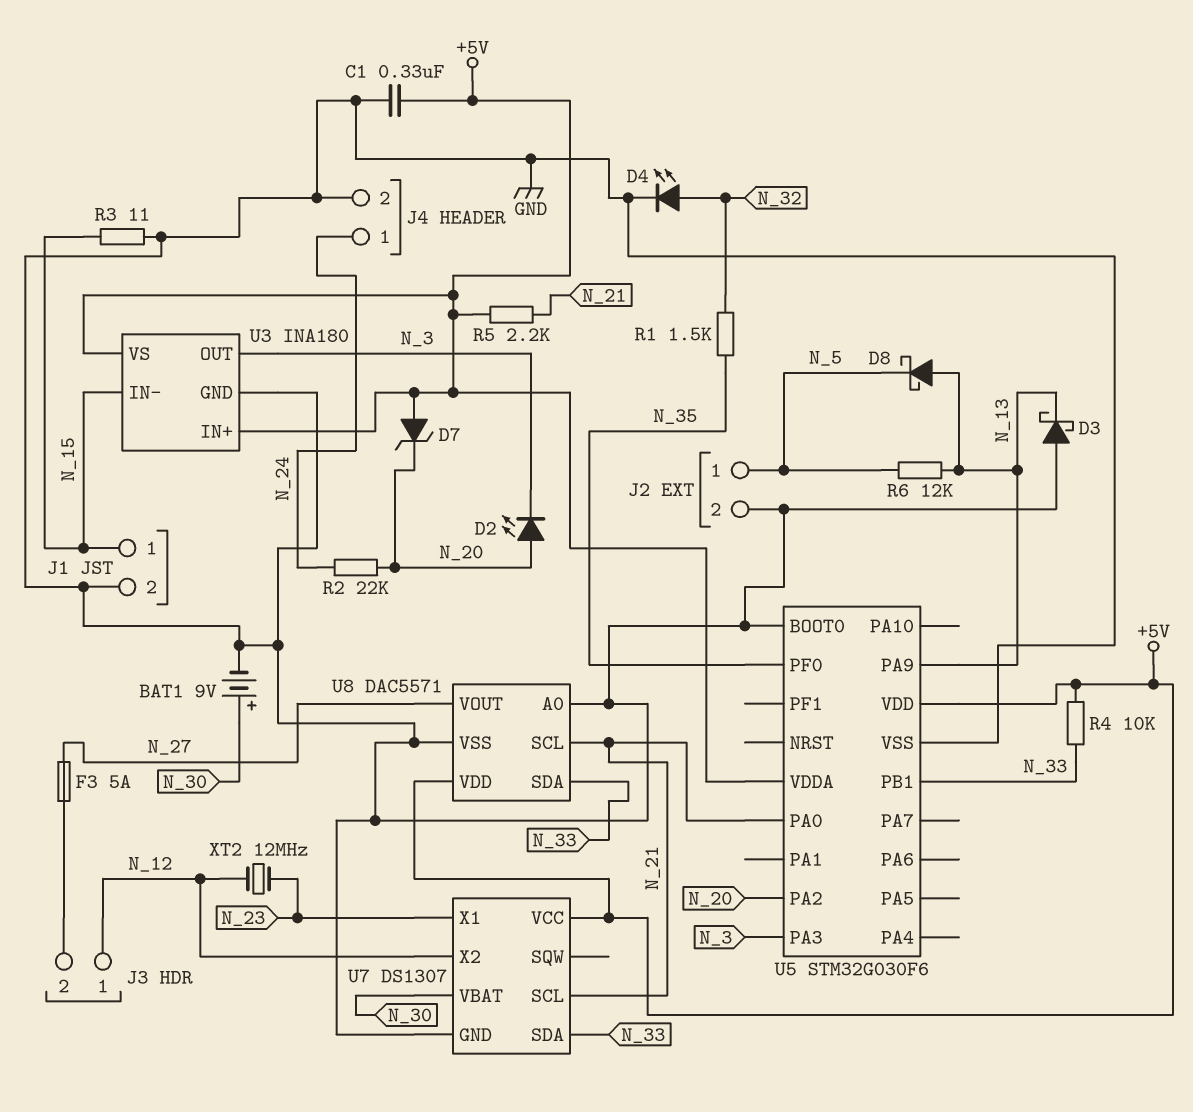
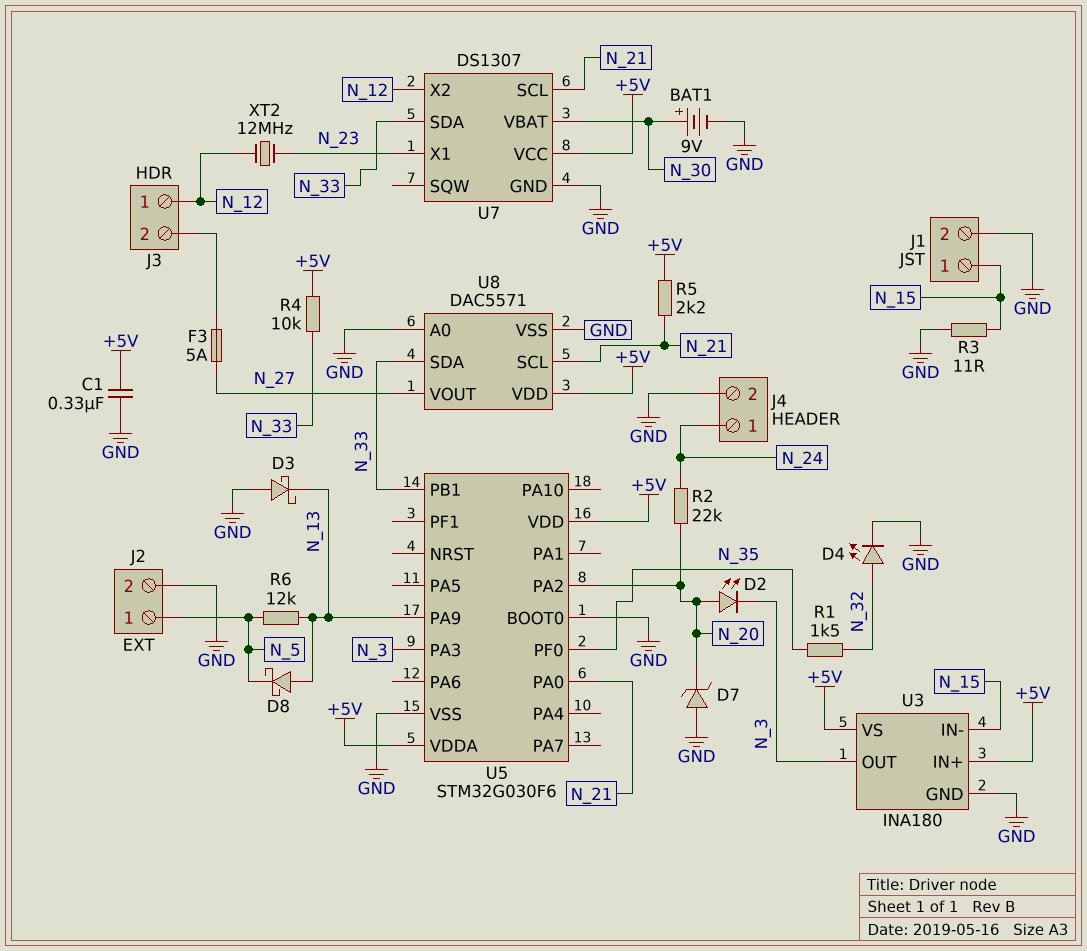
D7: zener (A +5V, K N_20) -> zener (A GND, K N_20)

